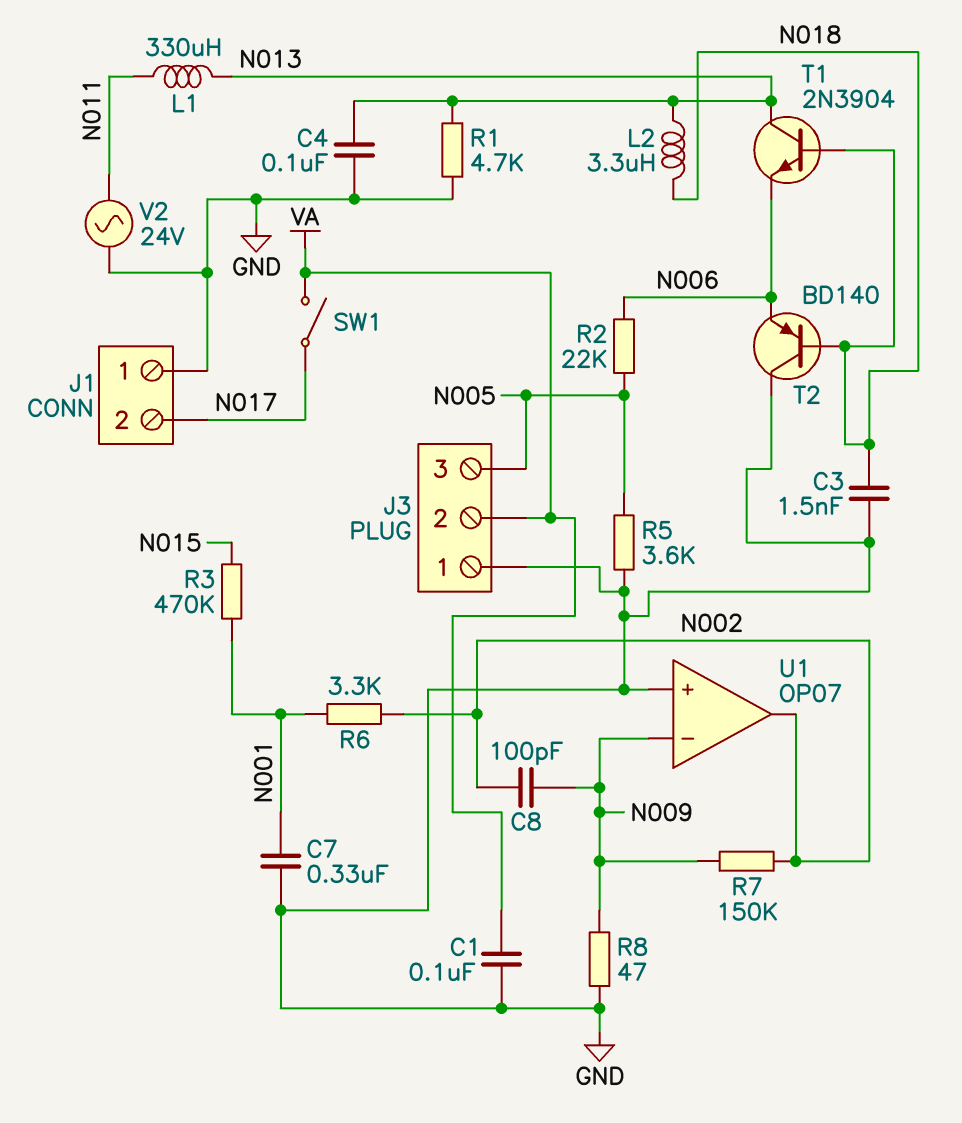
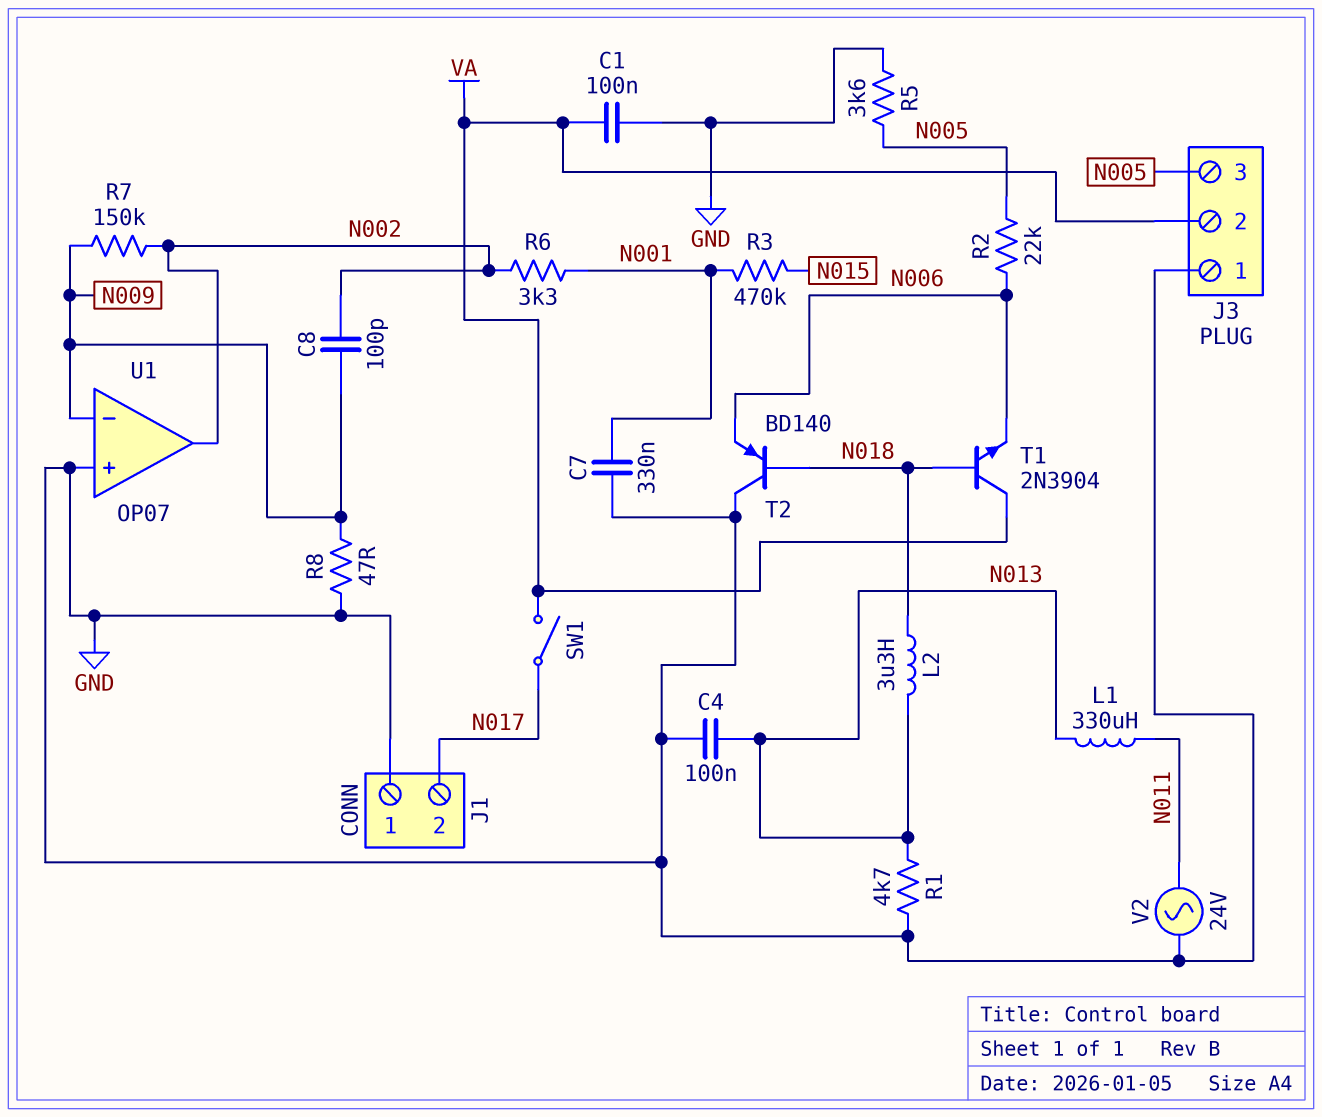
C3: 1.5nF (GND, N018) -> none
T1: NPN 2N3904 (B N018, C N013, E N006) -> NPN 2N3904 (B N018, C VA, E N006)

